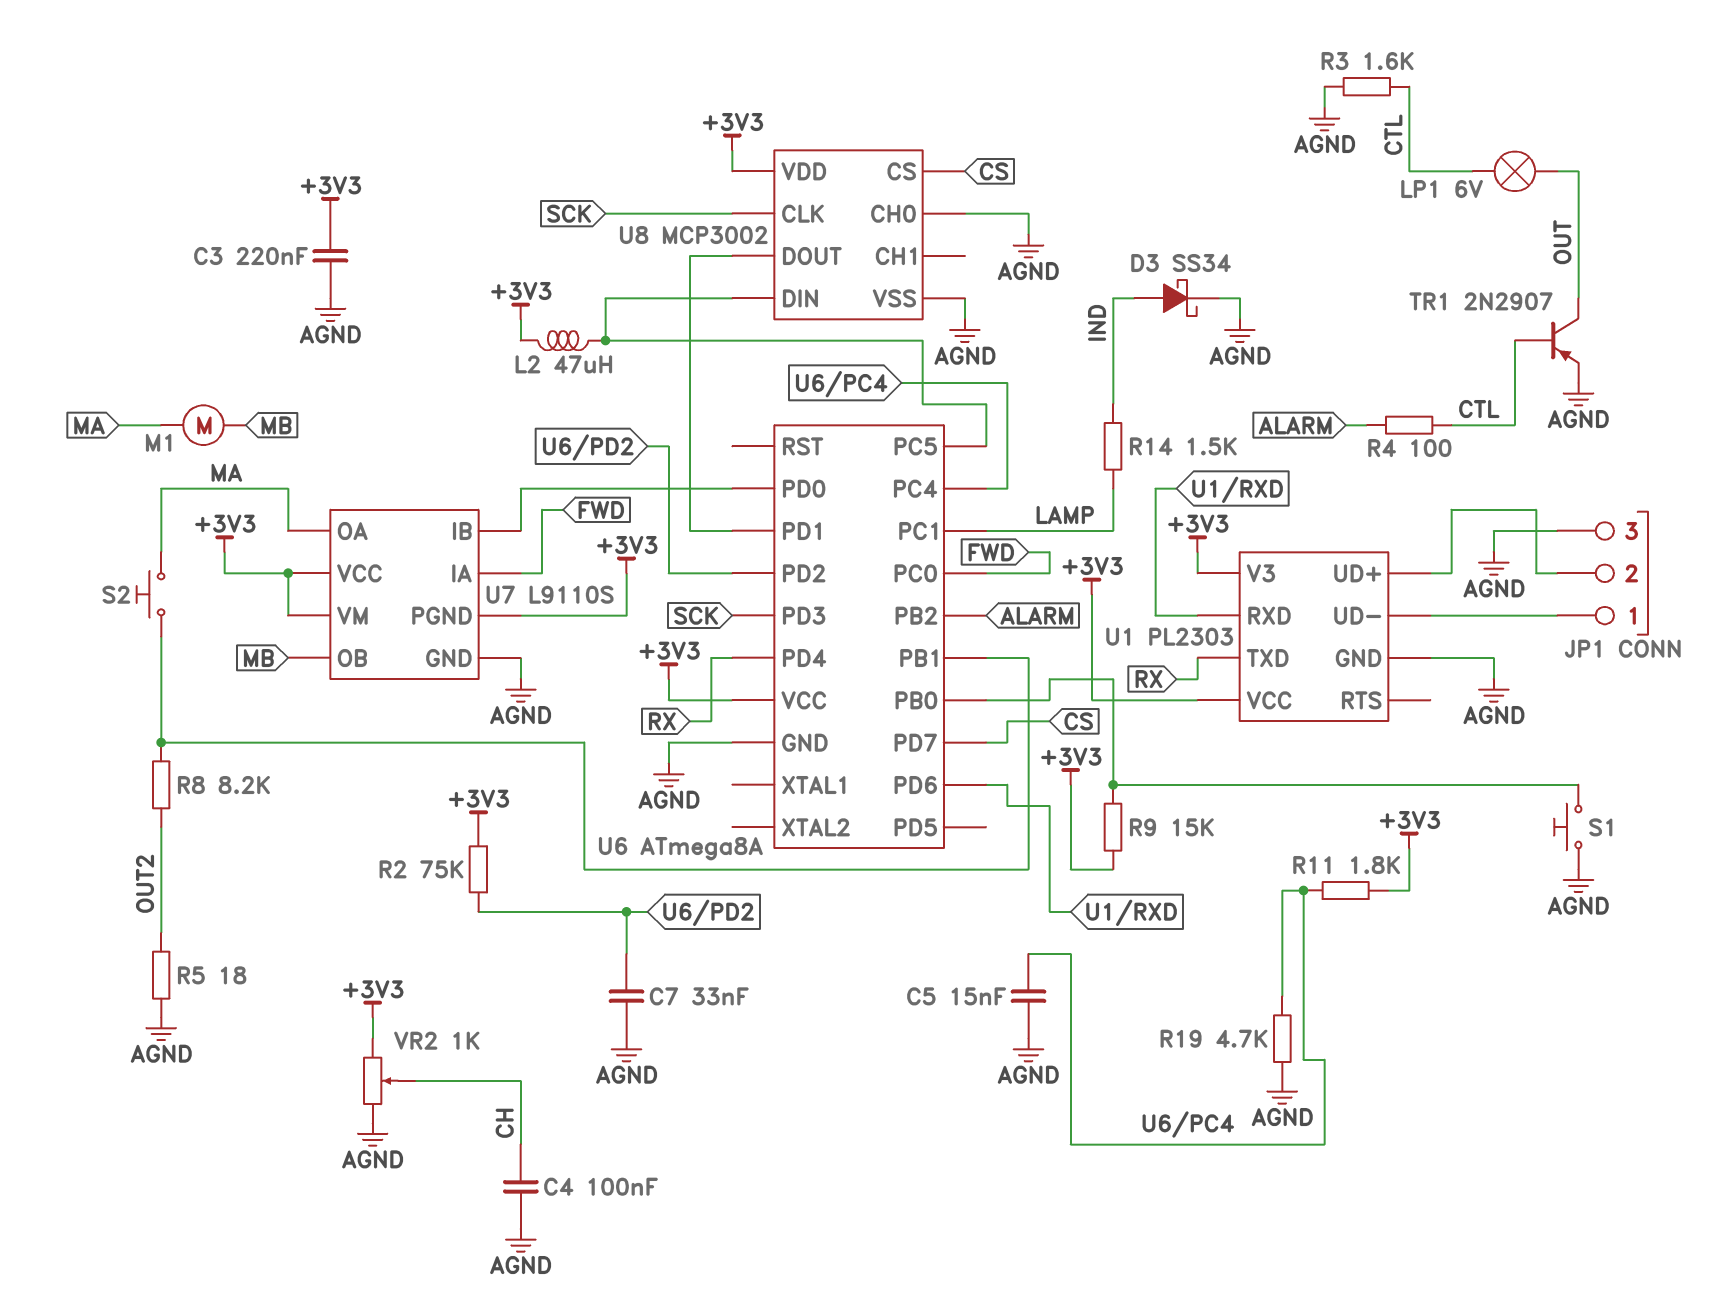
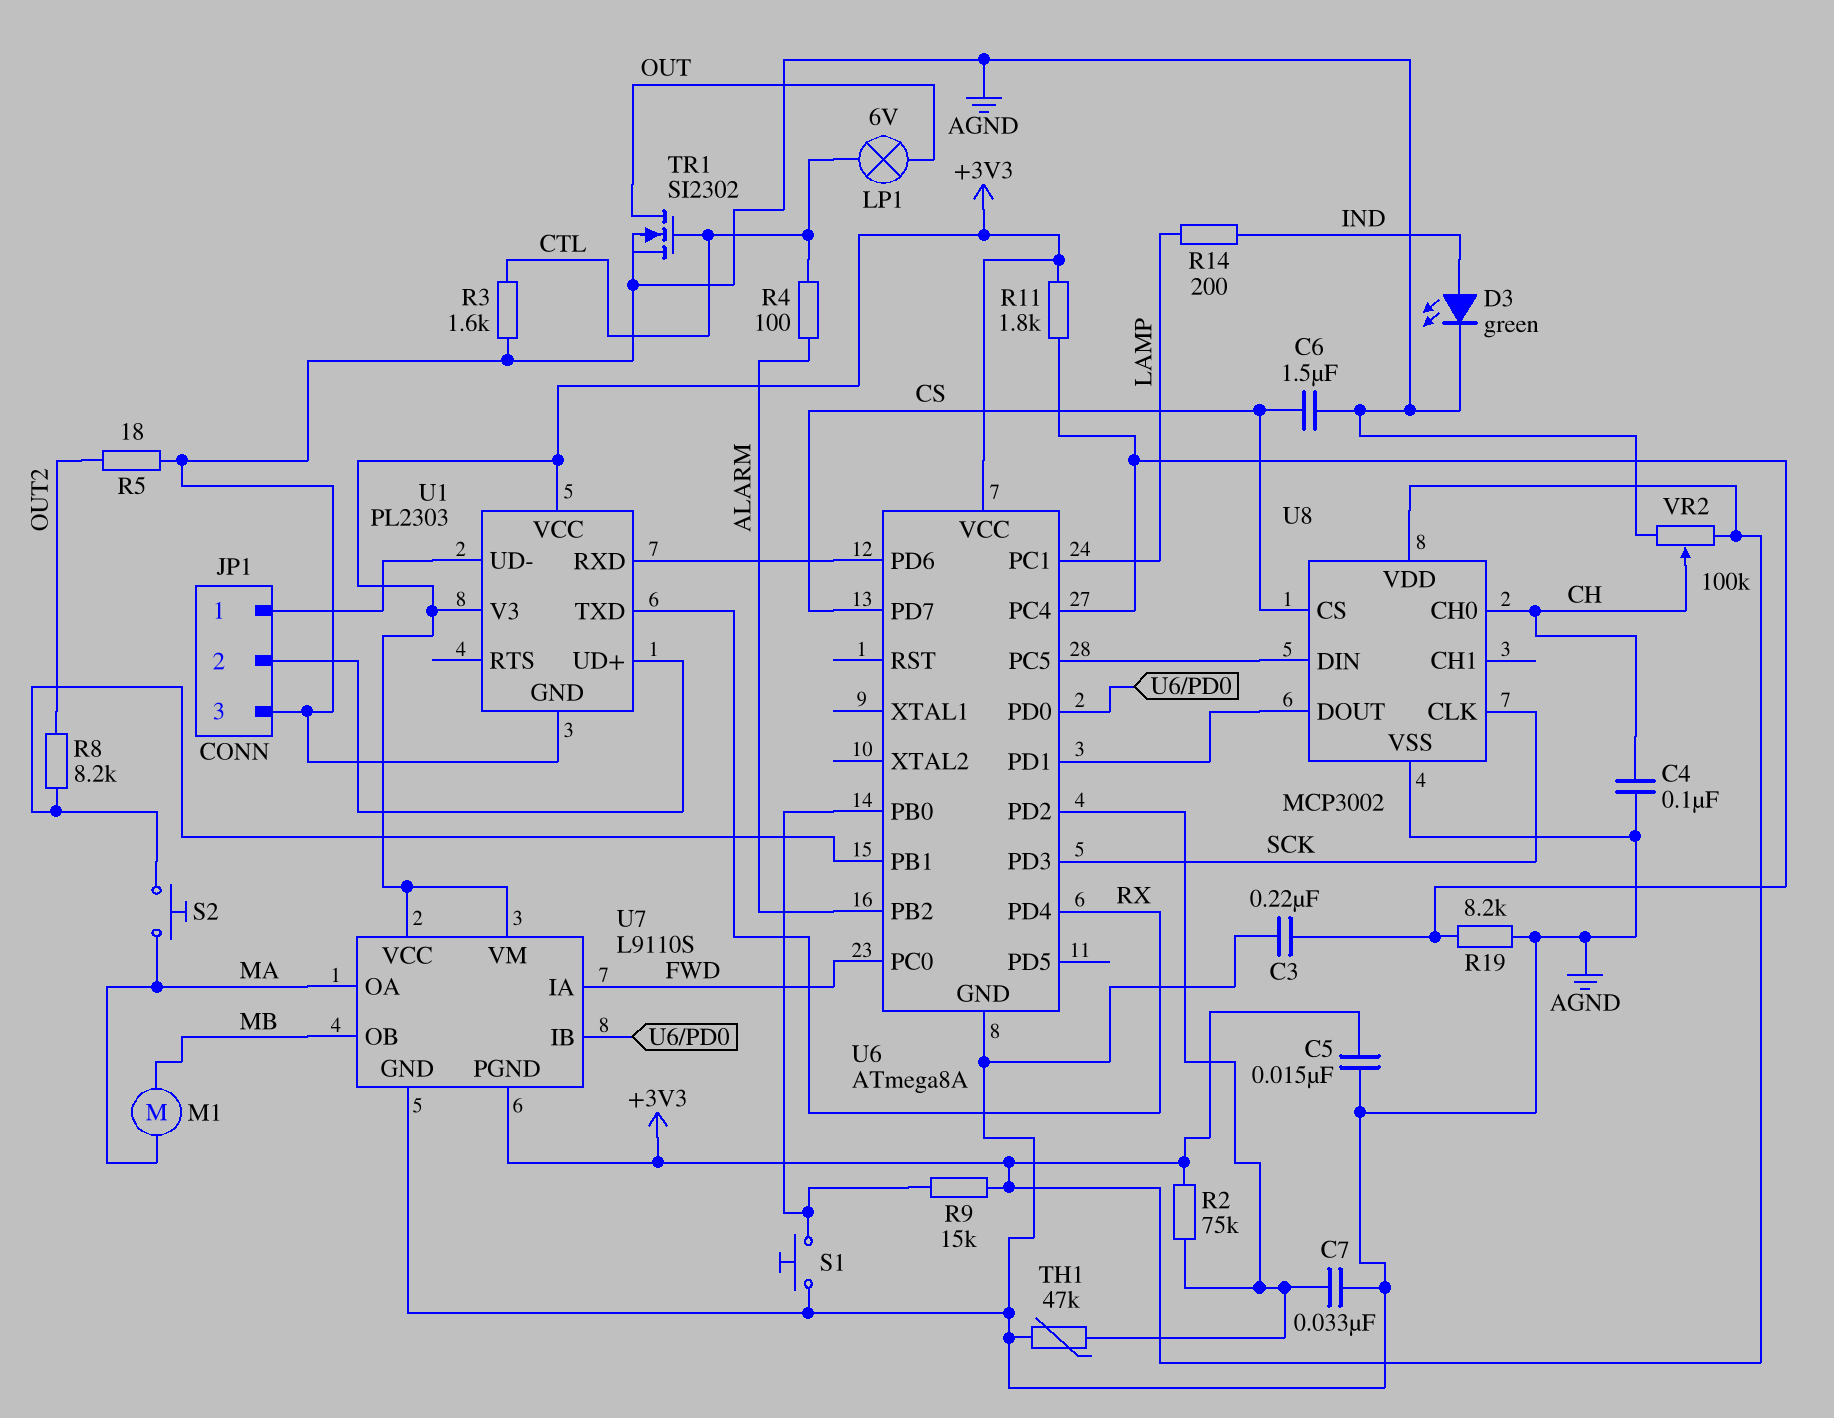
C3: 220nF (+3V3, AGND) -> 220nF (AGND, U6/PC4)
C5: 15nF (AGND, U6/PC4) -> 15nF (+3V3, AGND)
C6: none -> 1.5uF (AGND, CS)
D3: schottky SS34 (A IND, K AGND) -> LED green (A IND, K AGND)
L2: 47uH (+3V3, U6/PC5) -> none
R14: 1.5k (IND, LAMP) -> 200 (IND, LAMP)
R19: 4.7k (AGND, U6/PC4) -> 8.2k (AGND, U6/PC4)
TH1: none -> 47k (AGND, U6/PD2)
TR1: PNP 2N2907 (B CTL, C OUT, E AGND) -> NMOS SI2302 (G CTL, D OUT, S AGND)
U8 pin CH0: AGND -> CH
VR2: 1k (+3V3, AGND, wiper CH) -> 100k (+3V3, AGND, wiper CH)

